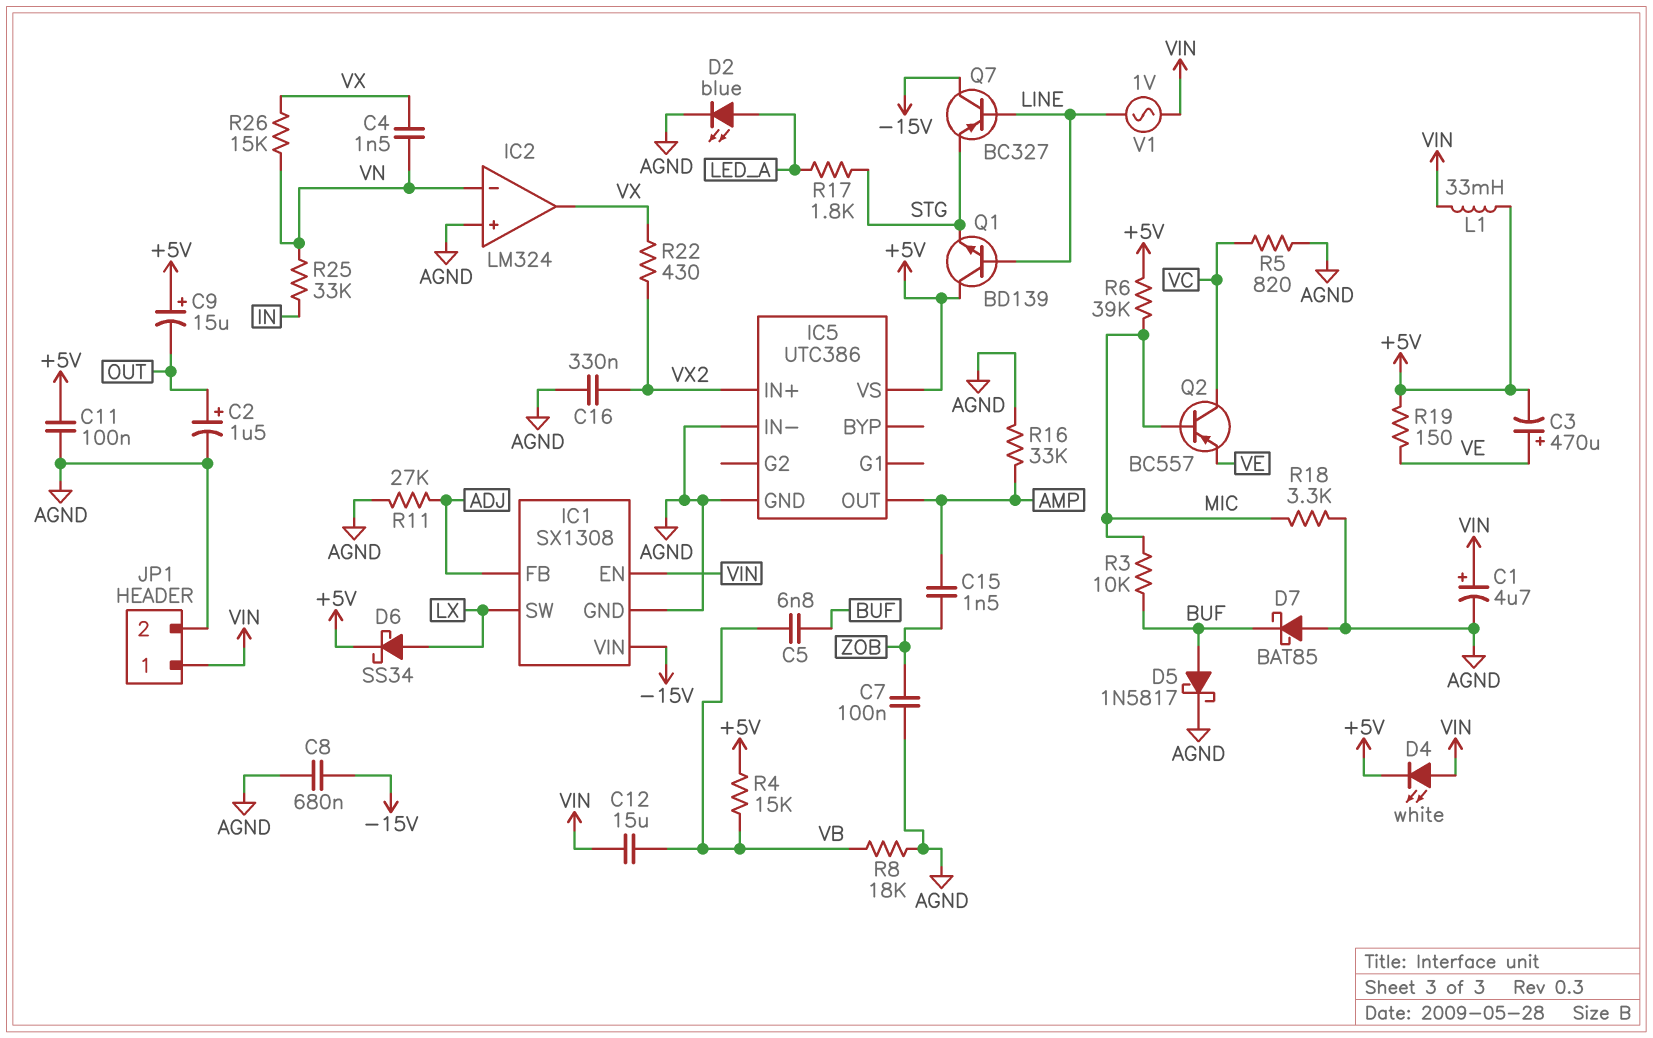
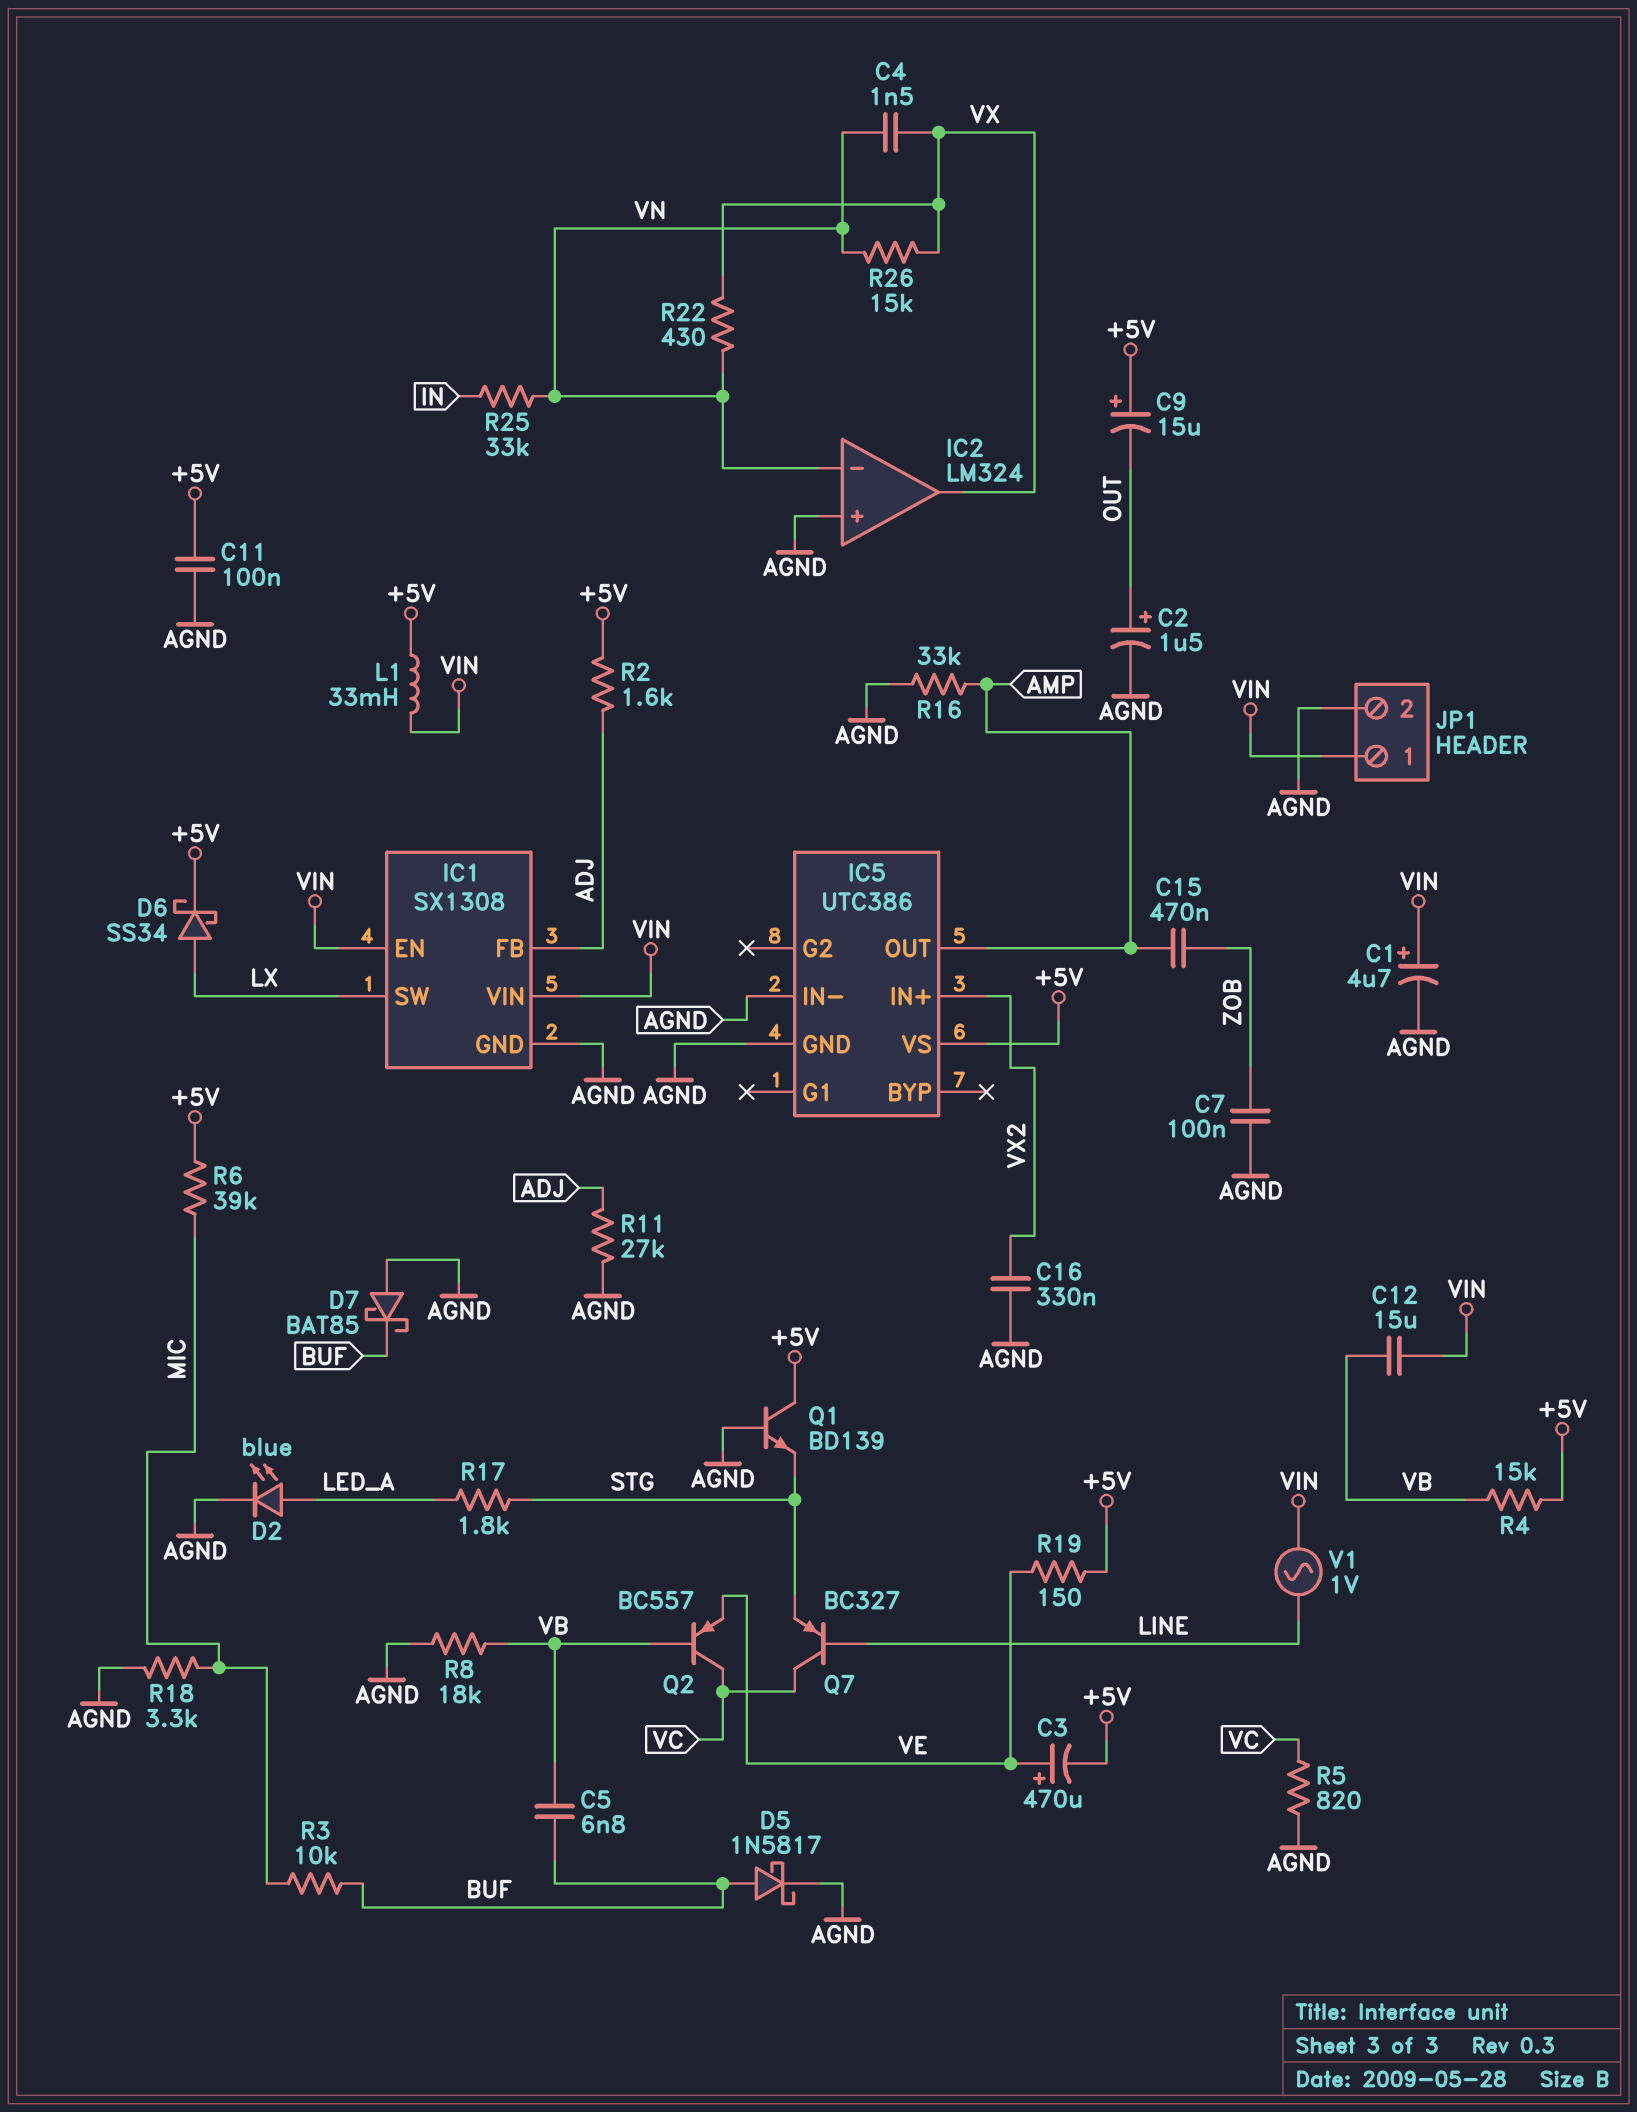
C8: 680nF (-15V, AGND) -> none
C15: 1.5nF (AMP, ZOB) -> 470nF (AMP, ZOB)
D4: LED white (A VIN, K +5V) -> none
IC1 pin VIN: -15V -> VIN
Q1: NPN BD139 (B LINE, C +5V, E STG) -> NPN BD139 (B AGND, C +5V, E STG)
Q2: PNP BC557 (B MIC, C VC, E VE) -> PNP BC557 (B VB, C VC, E VE)
Q7: PNP BC327 (B LINE, C -15V, E STG) -> PNP BC327 (B LINE, C VC, E STG)
R2: none -> 1.6k (+5V, ADJ)
R22: 430 (VX, VX2) -> 430 (VN, VX)

